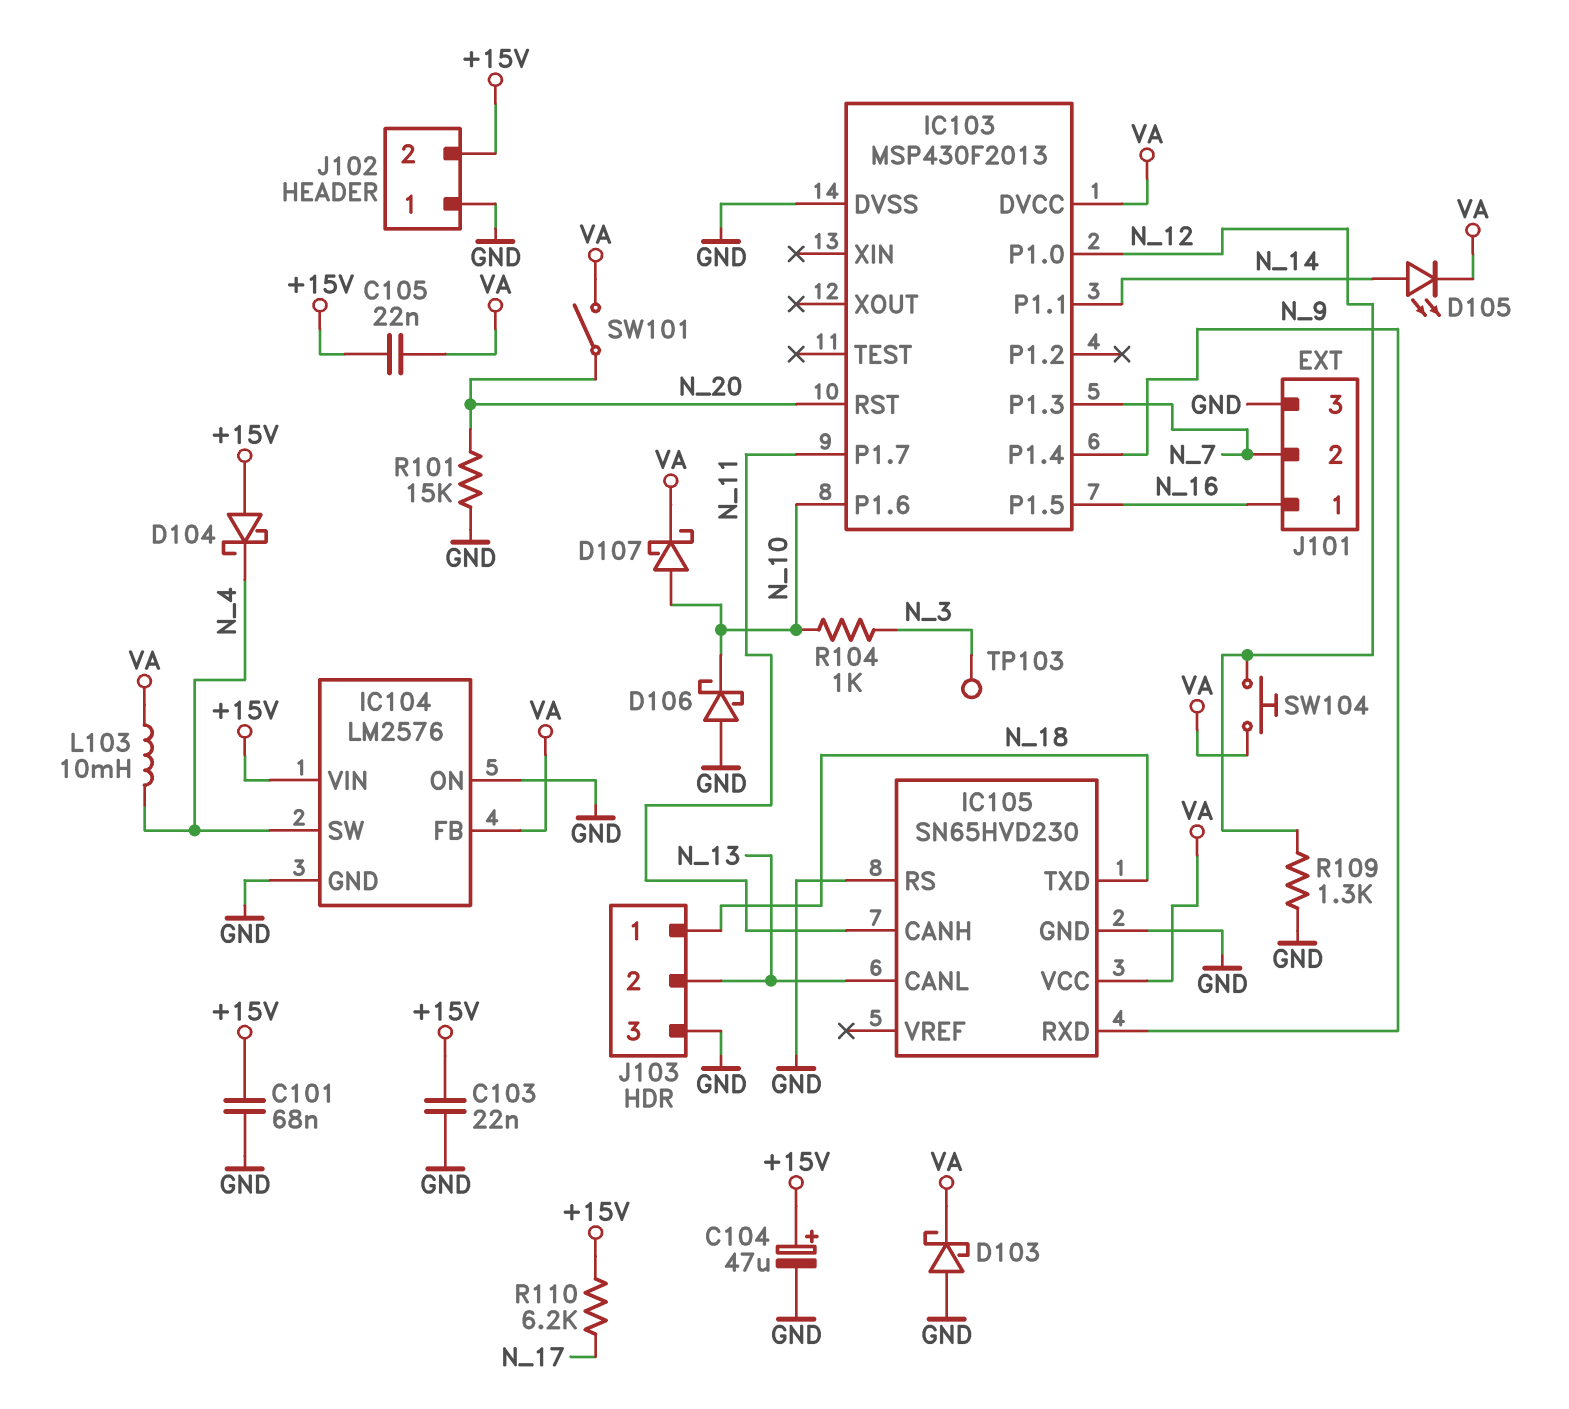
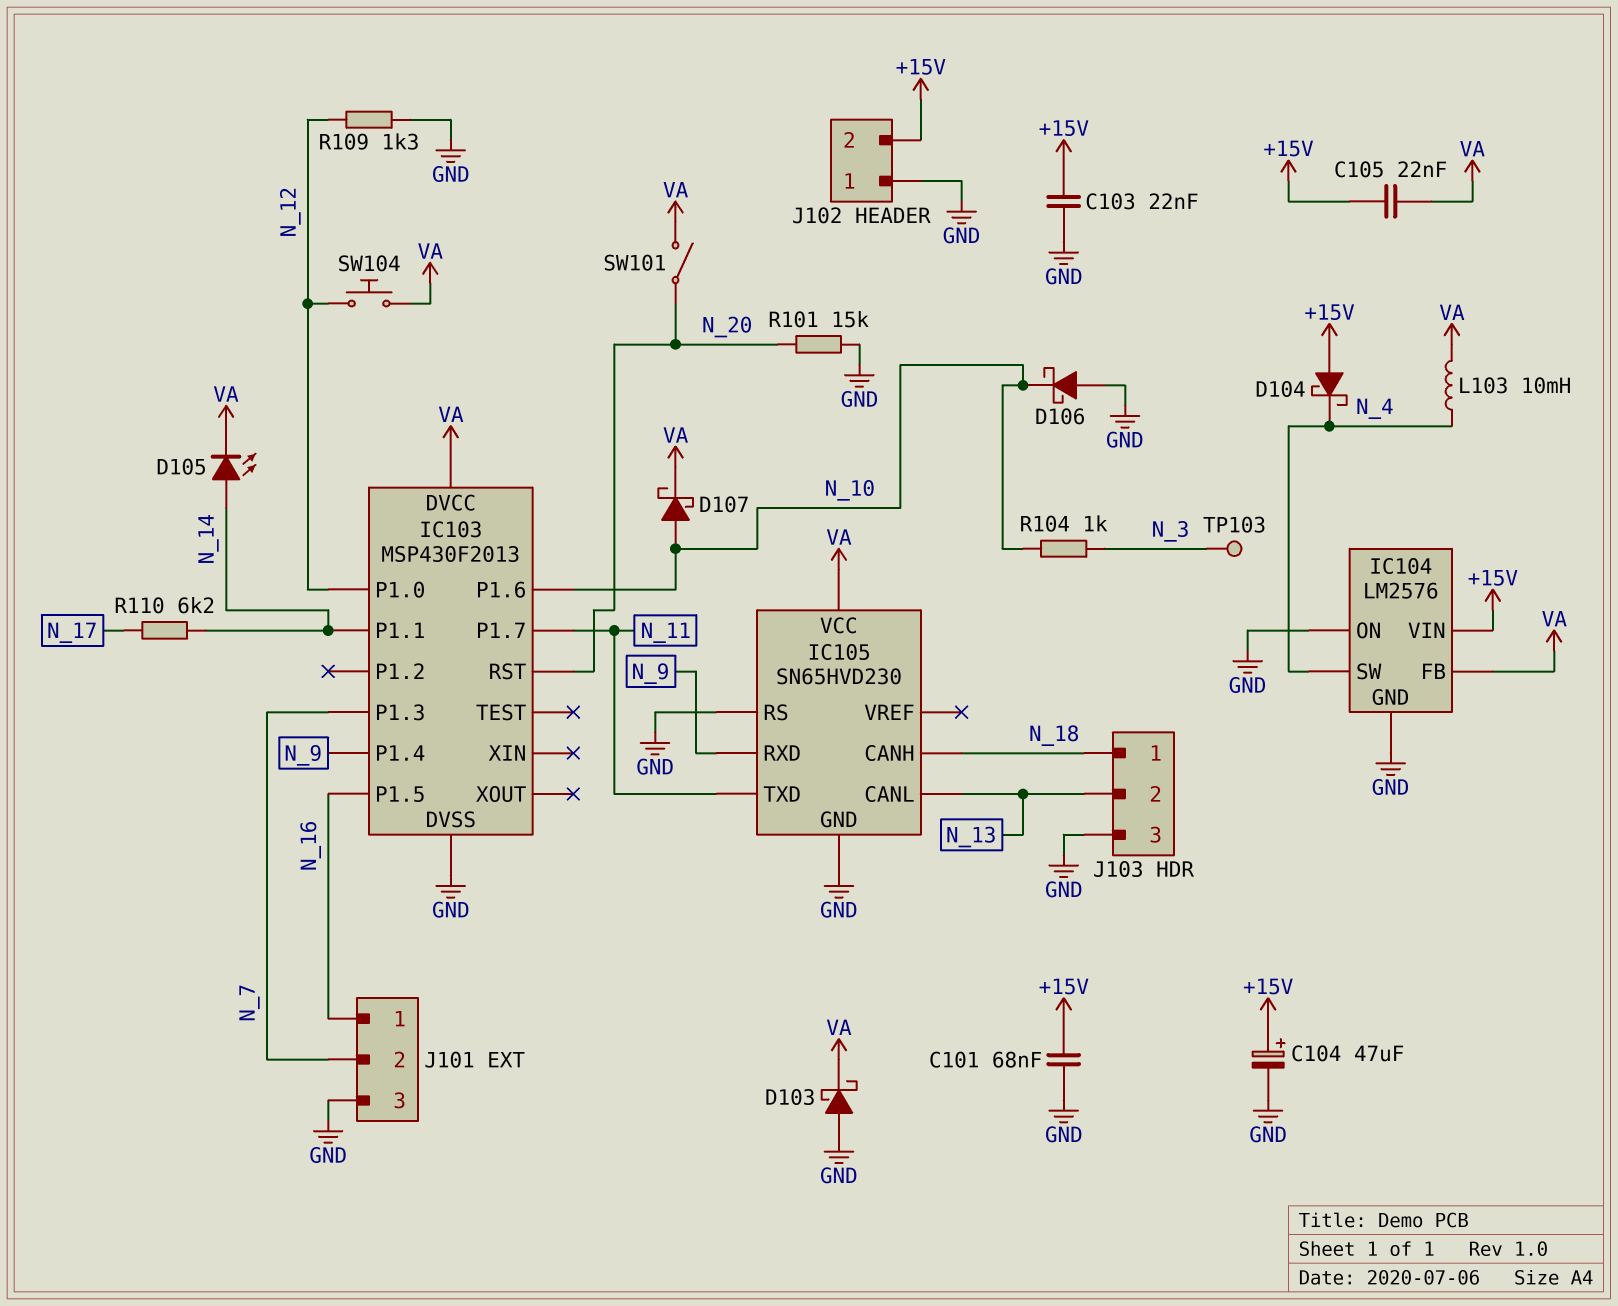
IC105 pin CANH: N_11 -> N_18
IC105 pin TXD: N_18 -> N_11
R110: 6.2k (+15V, N_17) -> 6.2k (N_14, N_17)

